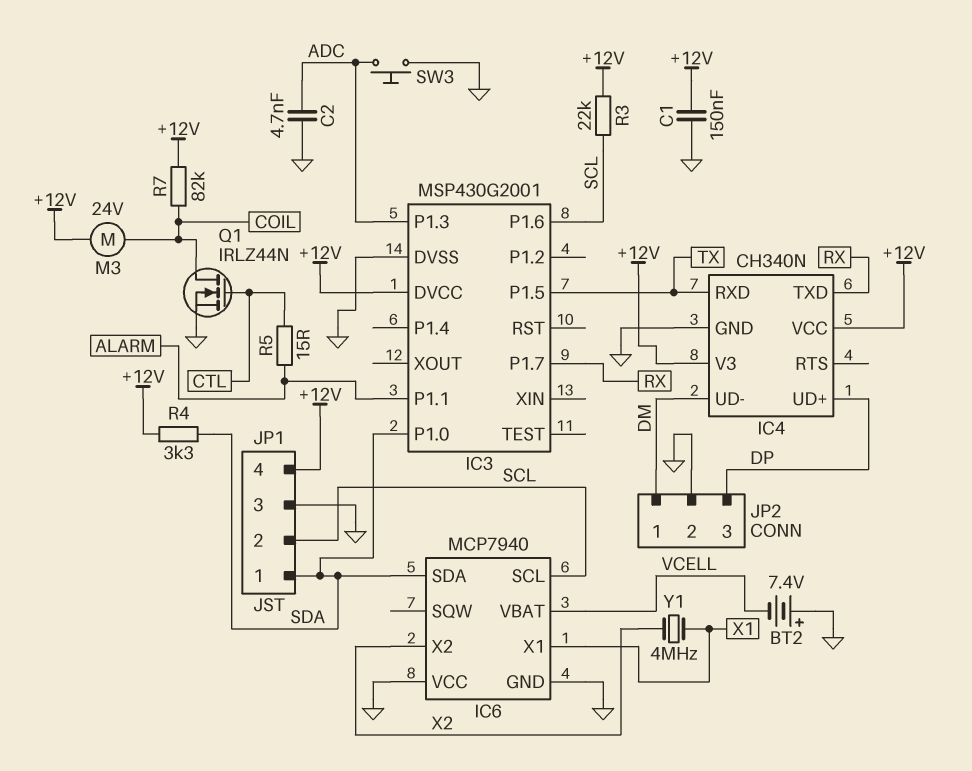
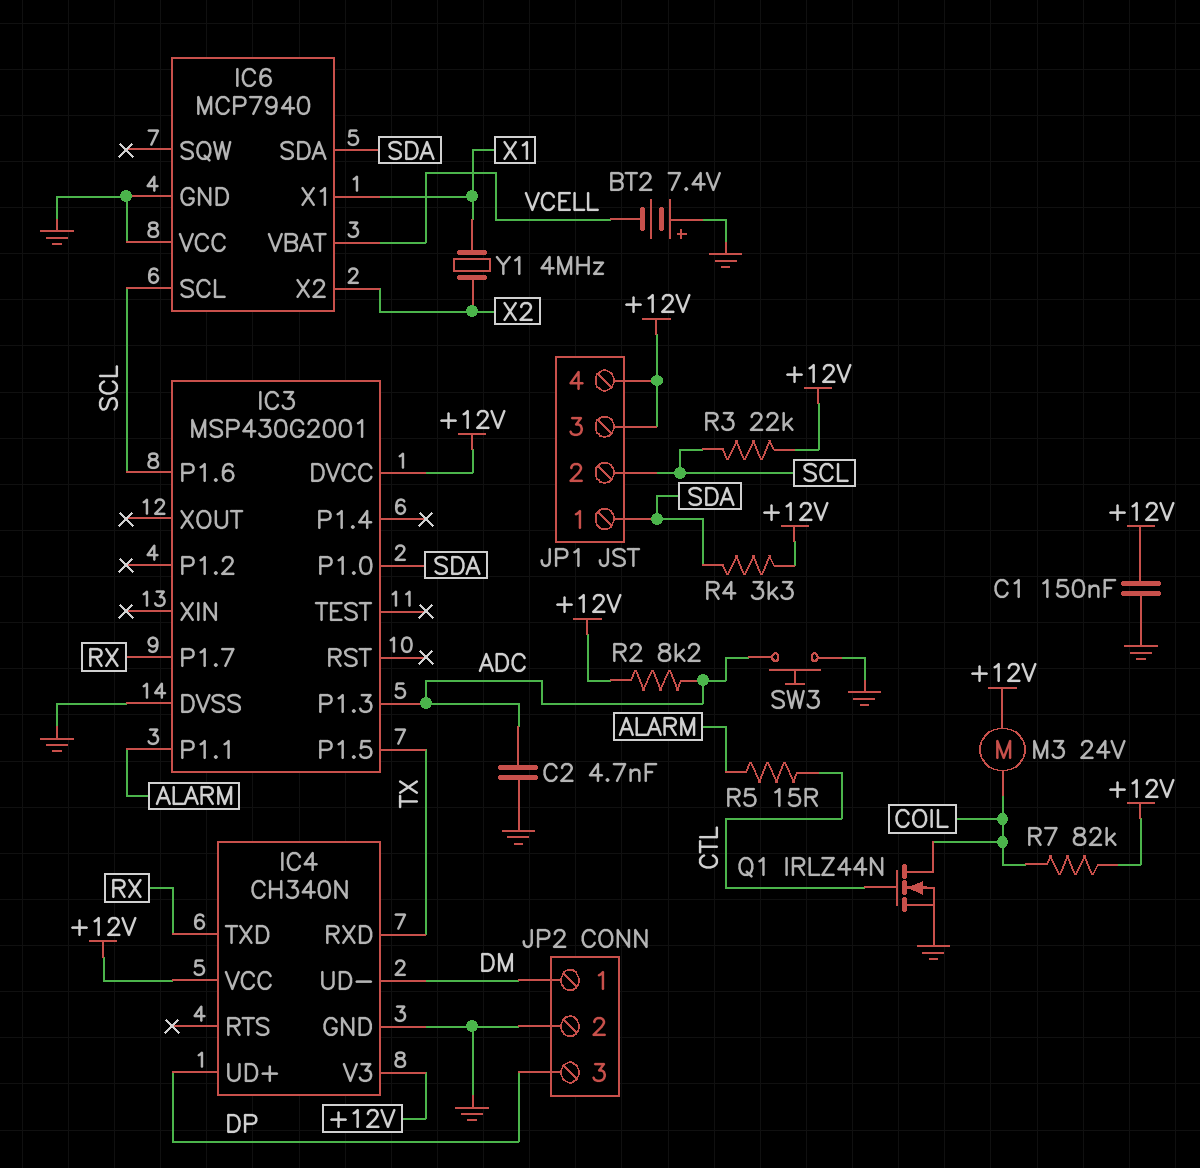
JP1 pin 3: GND -> +12V
R2: none -> 8.2k (+12V, ADC)

